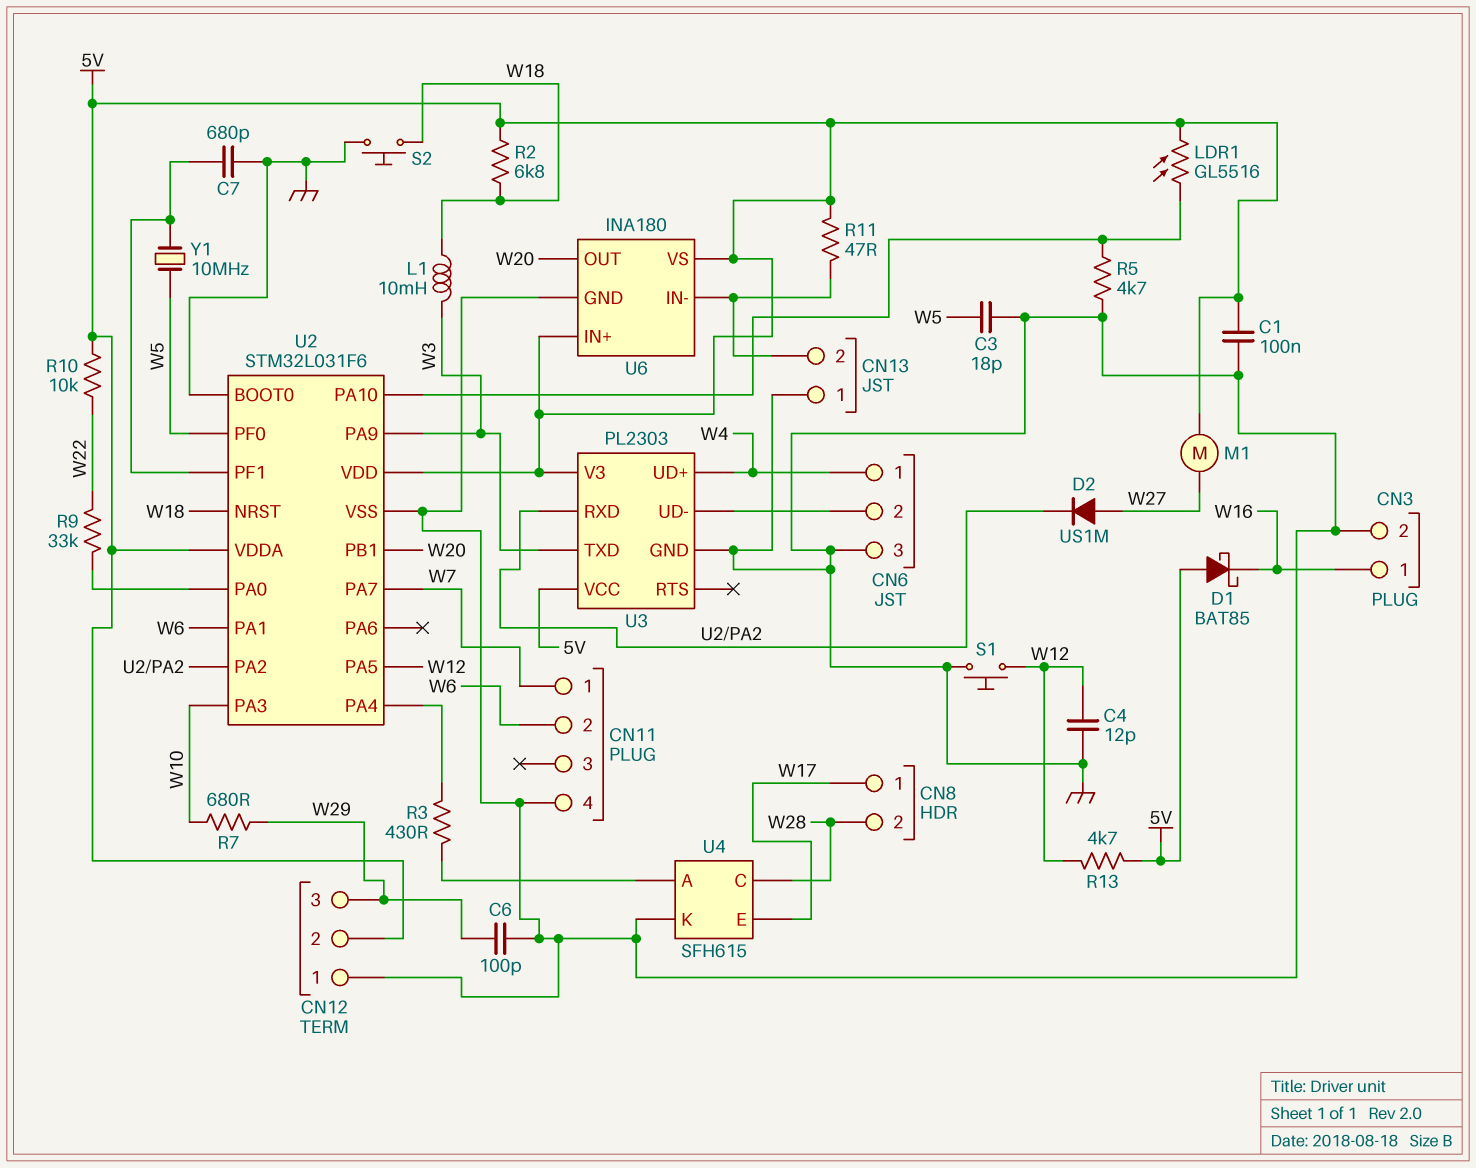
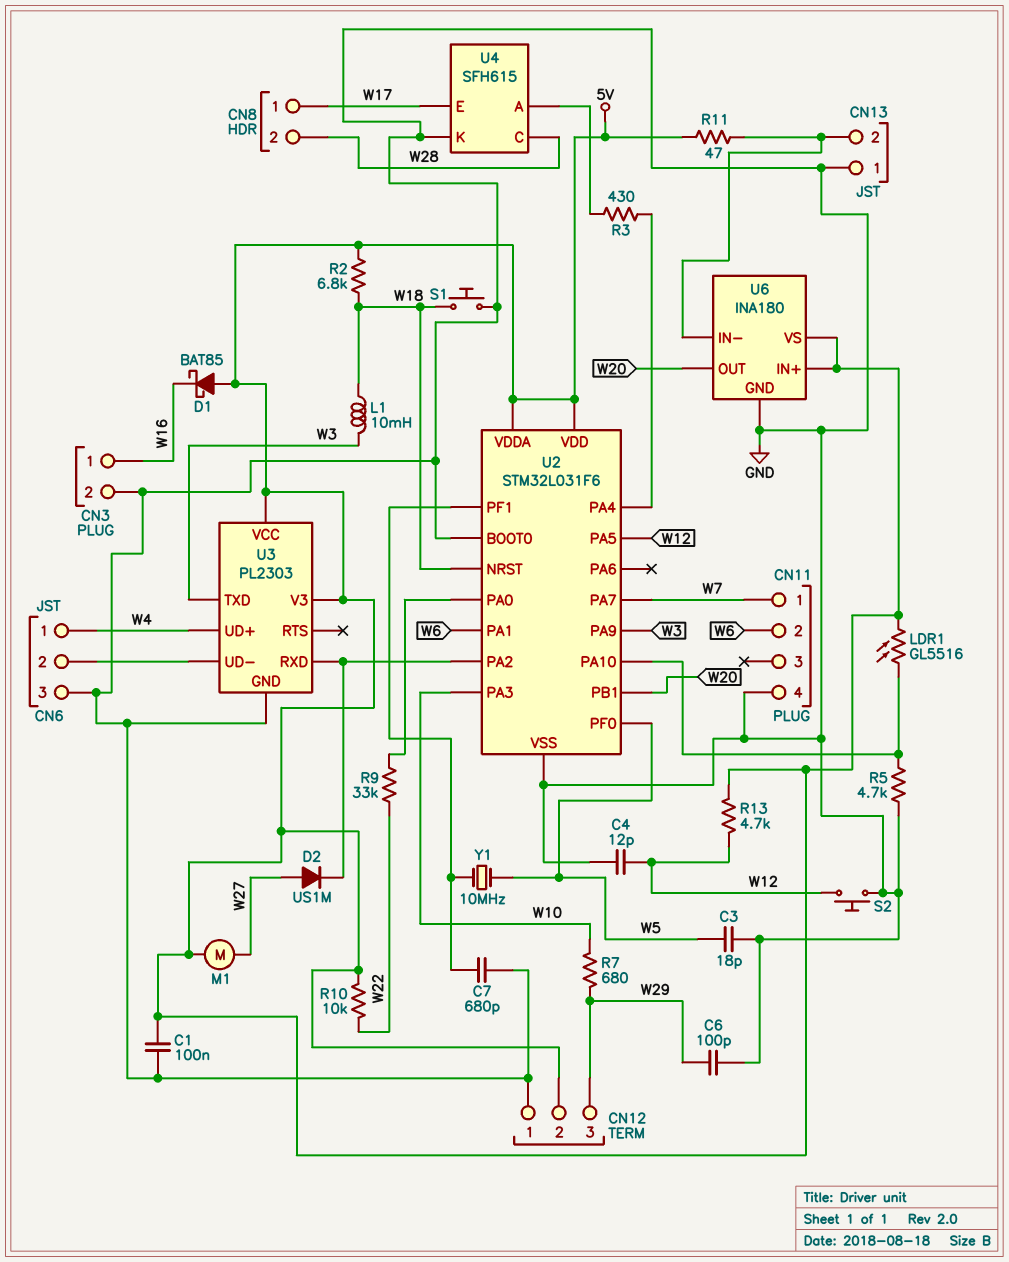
S1: button (GND, W12) -> button (GND, W18)
S2: button (GND, W18) -> button (GND, W12)

